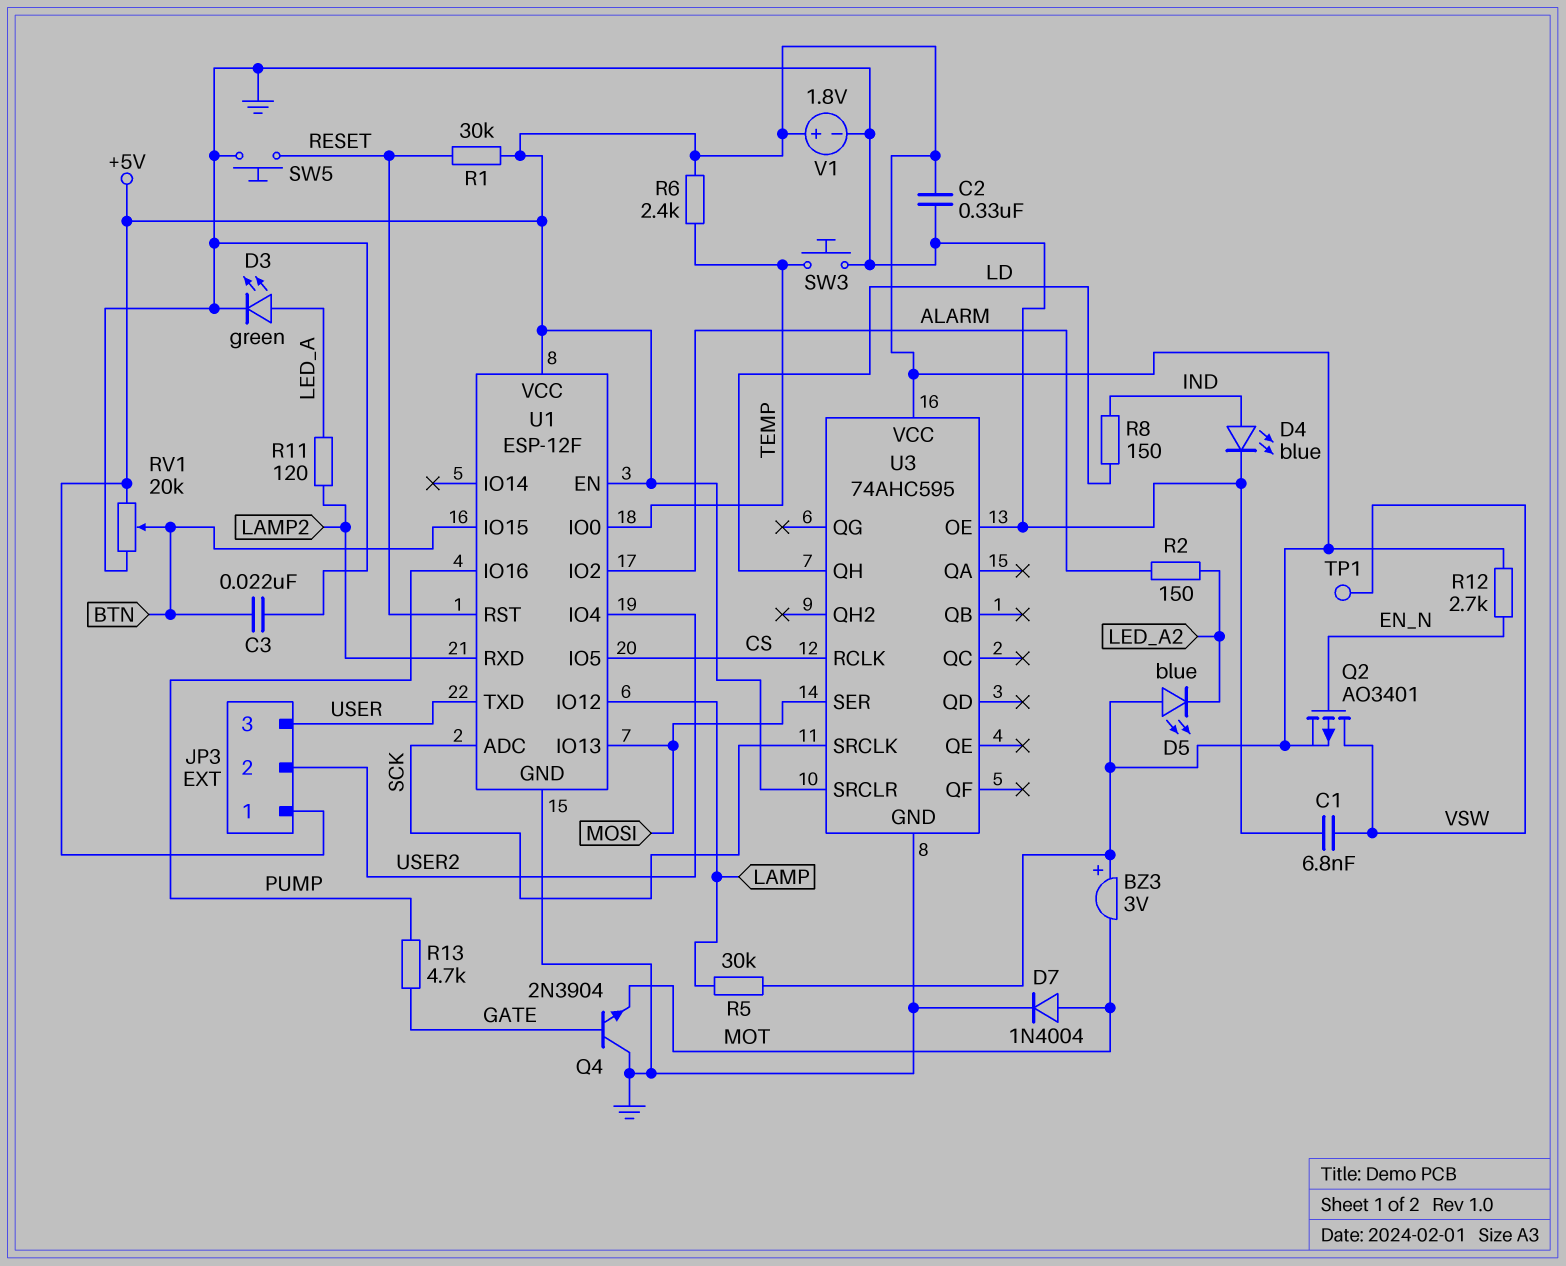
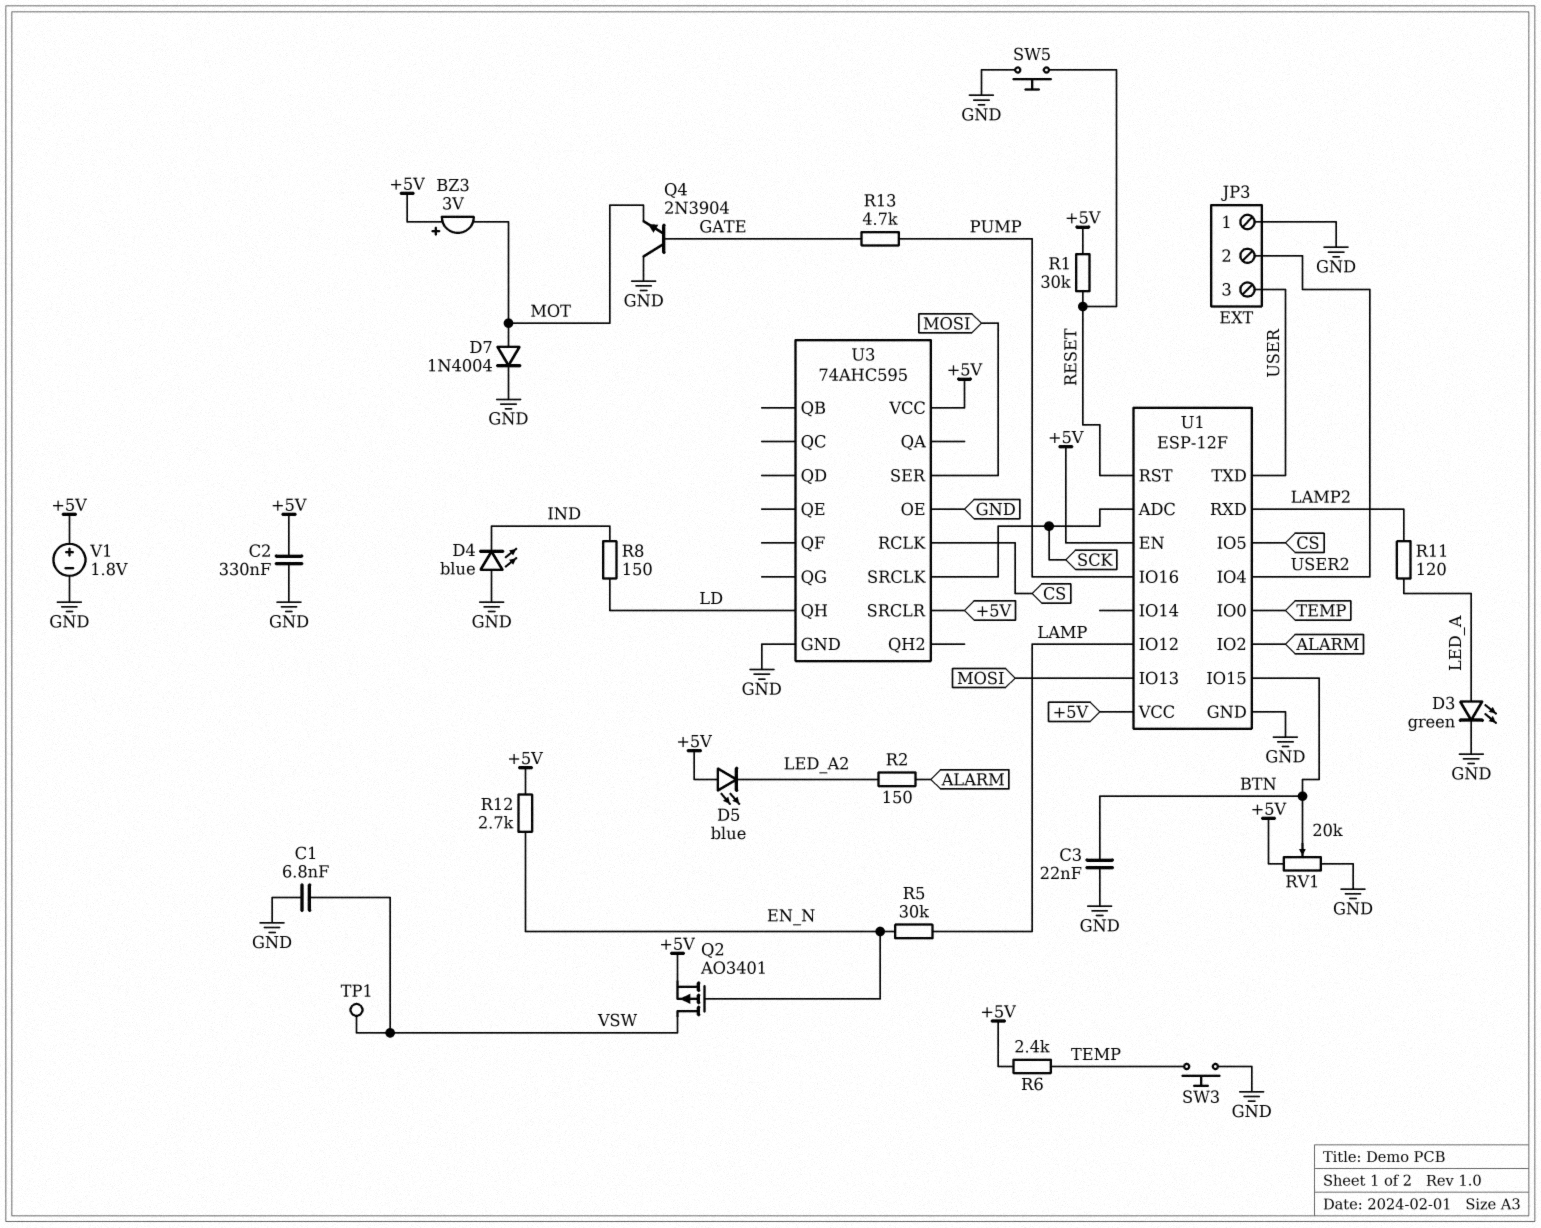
D4: LED blue (A IND, K GND) -> LED blue (A GND, K IND)
JP3 pin 1: +5V -> GND
R5: 30k (+5V, LAMP) -> 30k (EN_N, LAMP)

